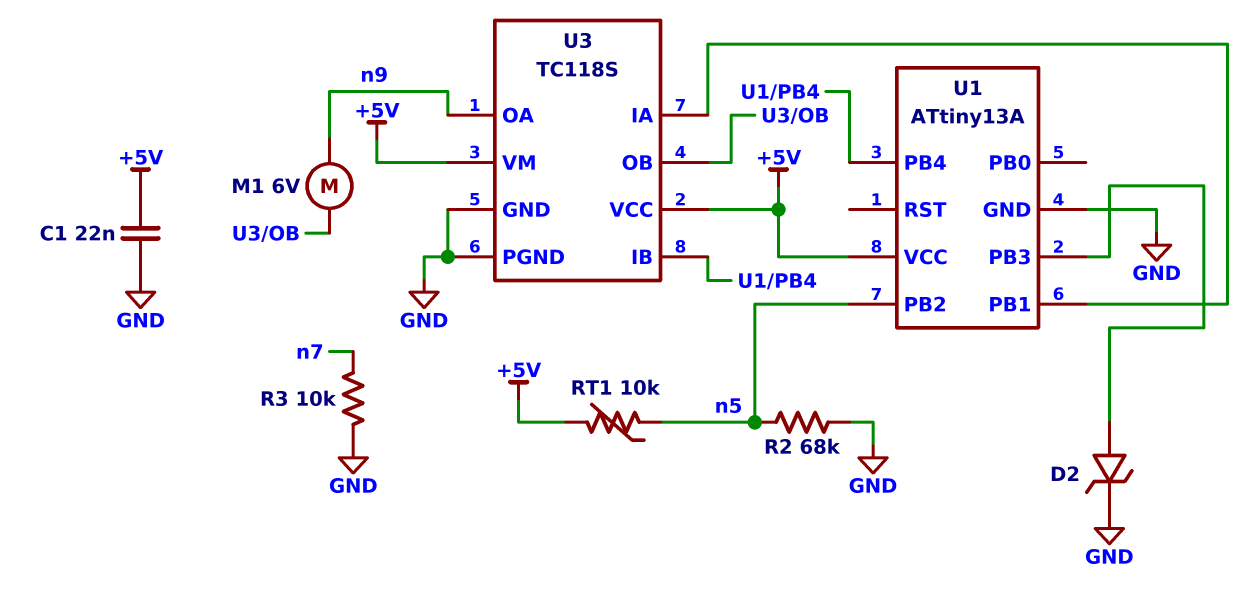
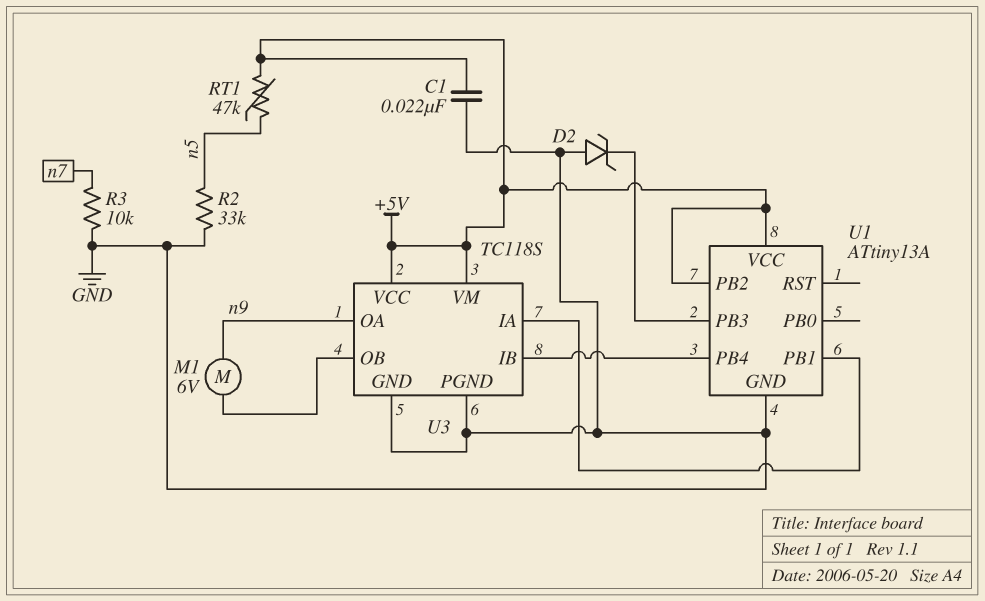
D2: zener (A U1/PB3, K GND) -> zener (A GND, K U1/PB3)
R2: 68k (GND, n5) -> 33k (GND, n5)
RT1: 10k (+5V, n5) -> 47k (+5V, n5)
U1 pin PB2: n5 -> +5V

